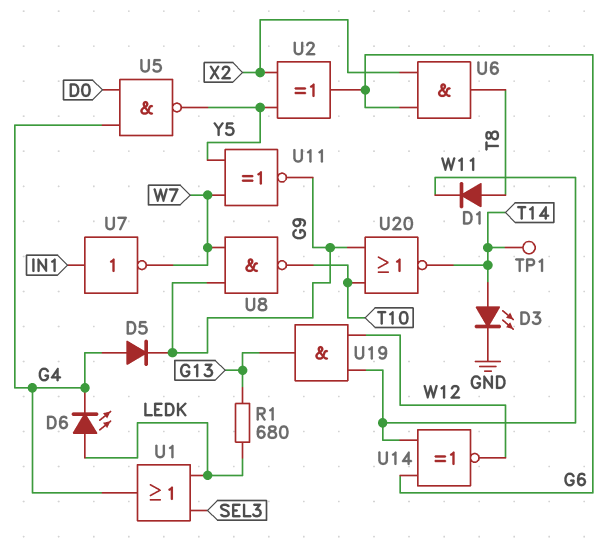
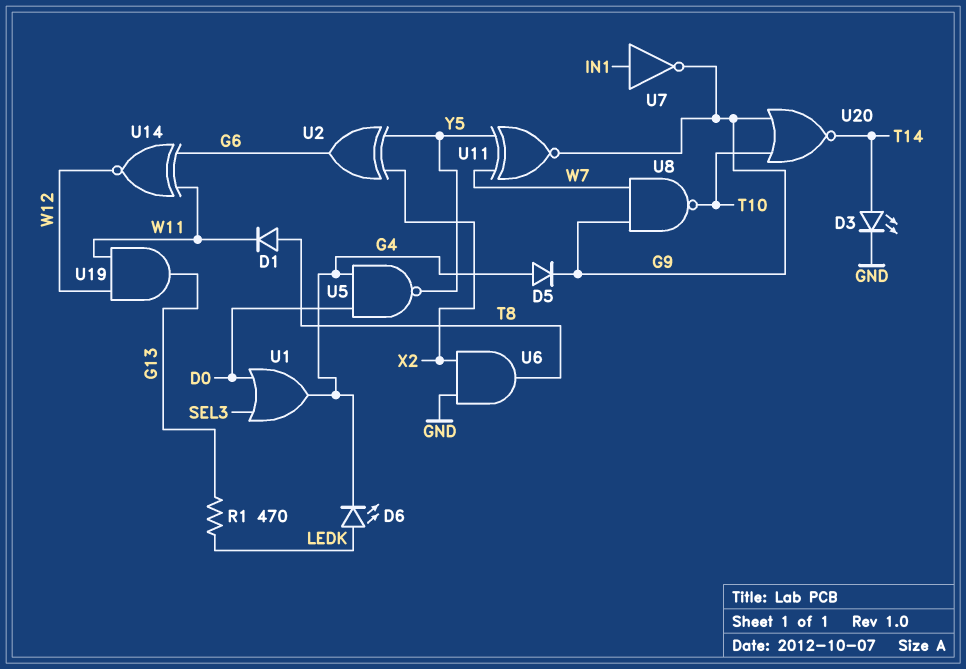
R1: 680 (G13, LEDK) -> 470 (G13, LEDK)
TP1: test point (T14) -> none
U1: OR (in LEDK, in SEL3, out G4) -> OR (in D0, in SEL3, out G4)
U6: AND (in G6, in X2, out T8) -> AND (in GND, in X2, out T8)
U7: NOT (in IN1, out W7) -> NOT (in IN1, out G9)

